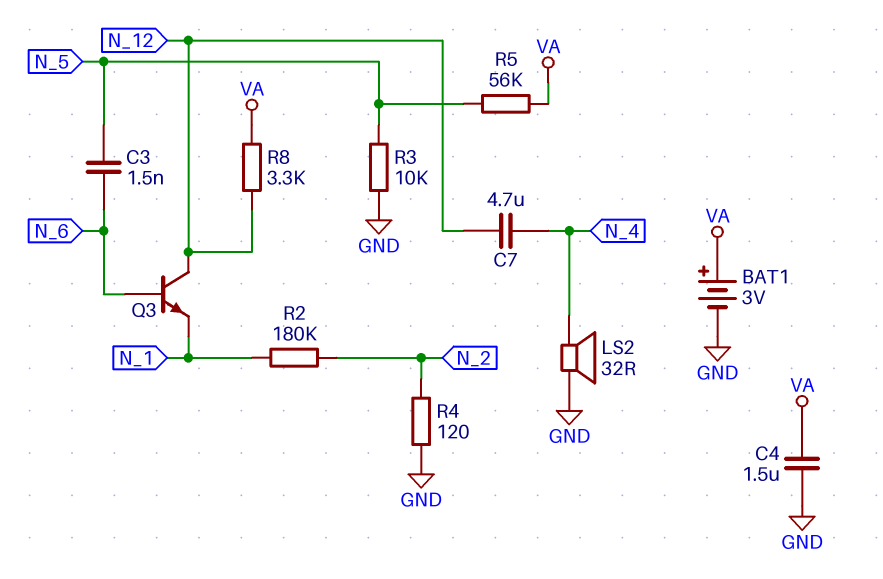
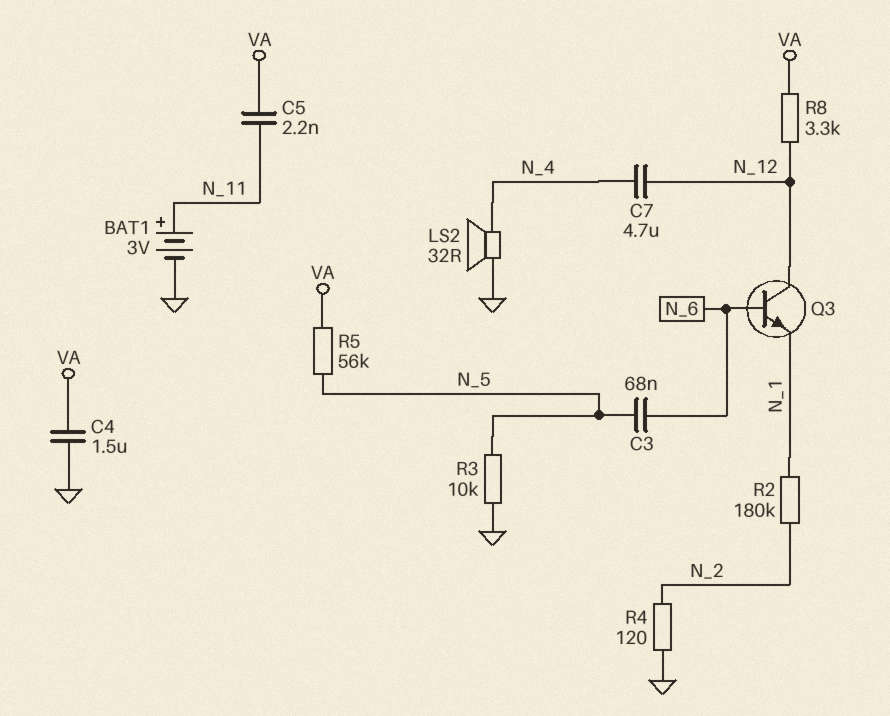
BAT1: 3V (plus VA, minus GND) -> 3V (plus N_11, minus GND)
C3: 1.5nF (N_5, N_6) -> 68nF (N_5, N_6)
C5: none -> 2.2nF (N_11, VA)

